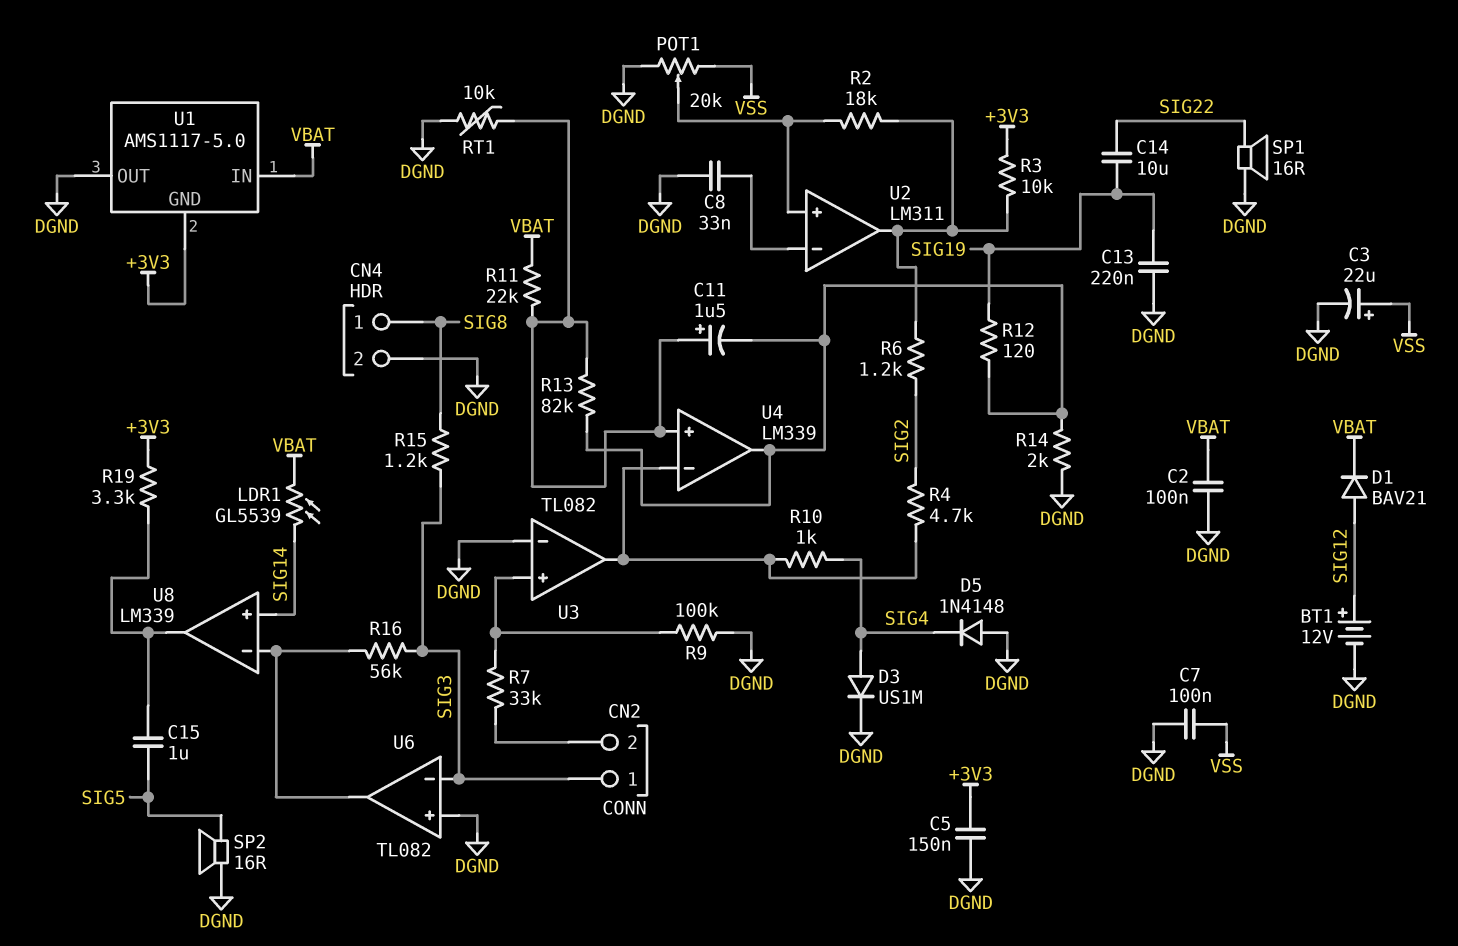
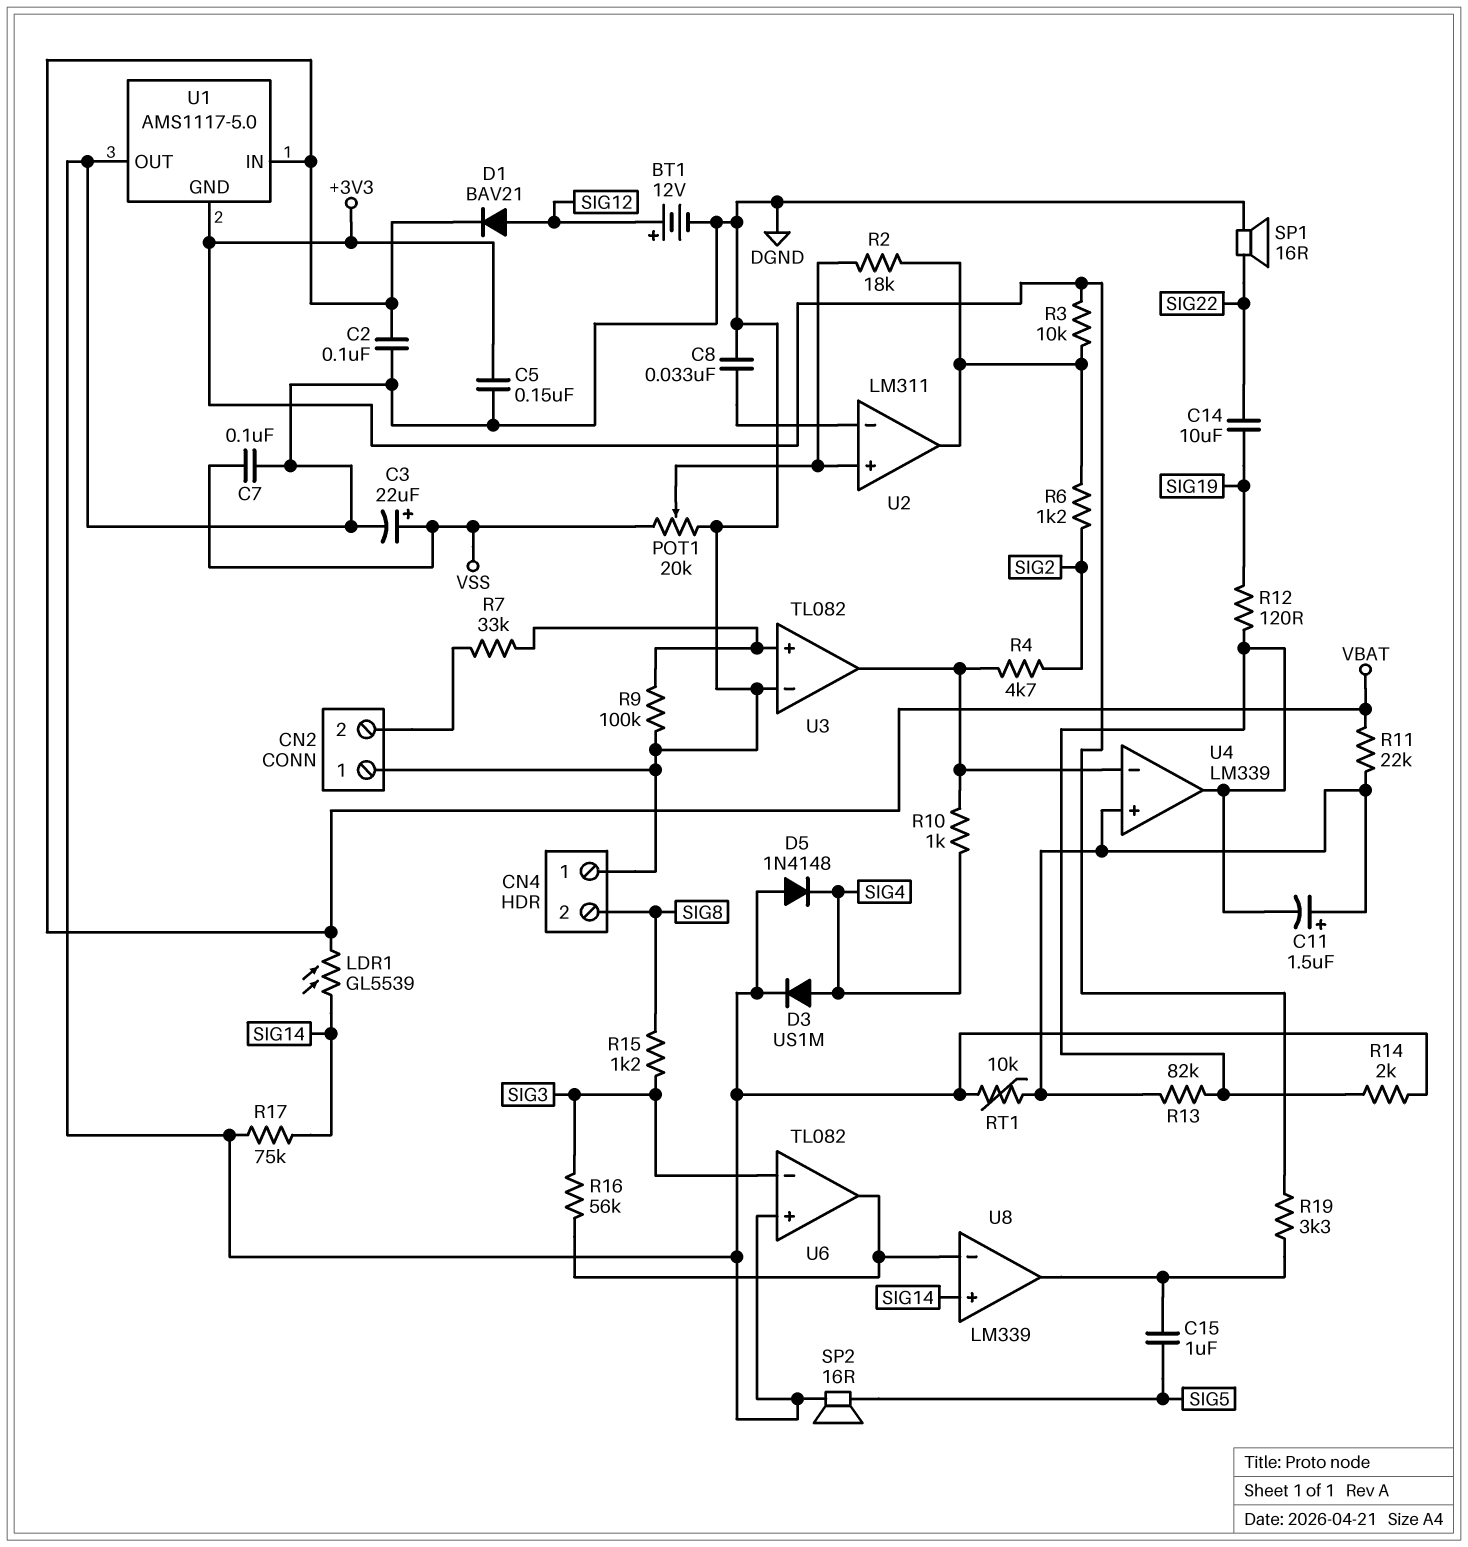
C13: 220nF (DGND, SIG19) -> none
CN2 pin 1: SIG3 -> DGND
CN4 pin 1: SIG8 -> DGND
CN4 pin 2: DGND -> SIG8
R17: none -> 75k (DGND, SIG14)

